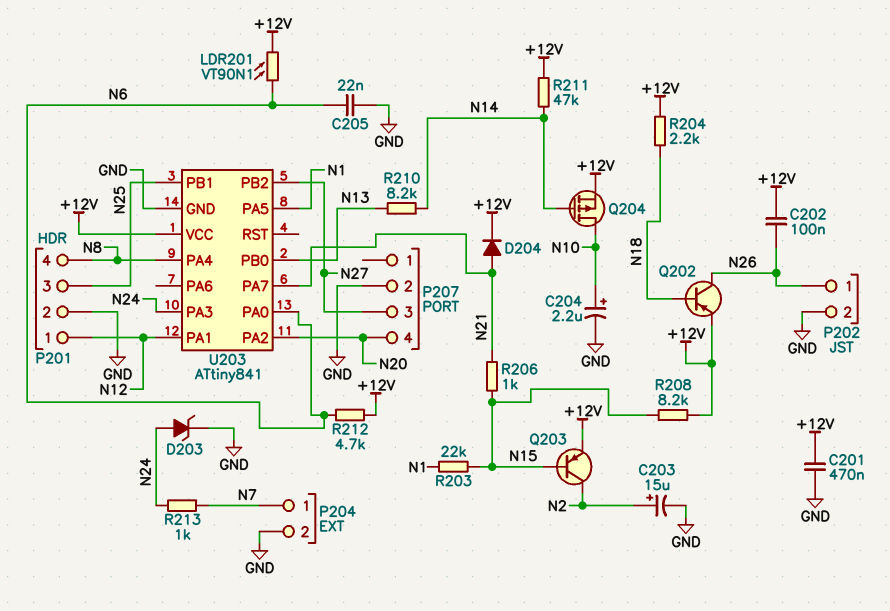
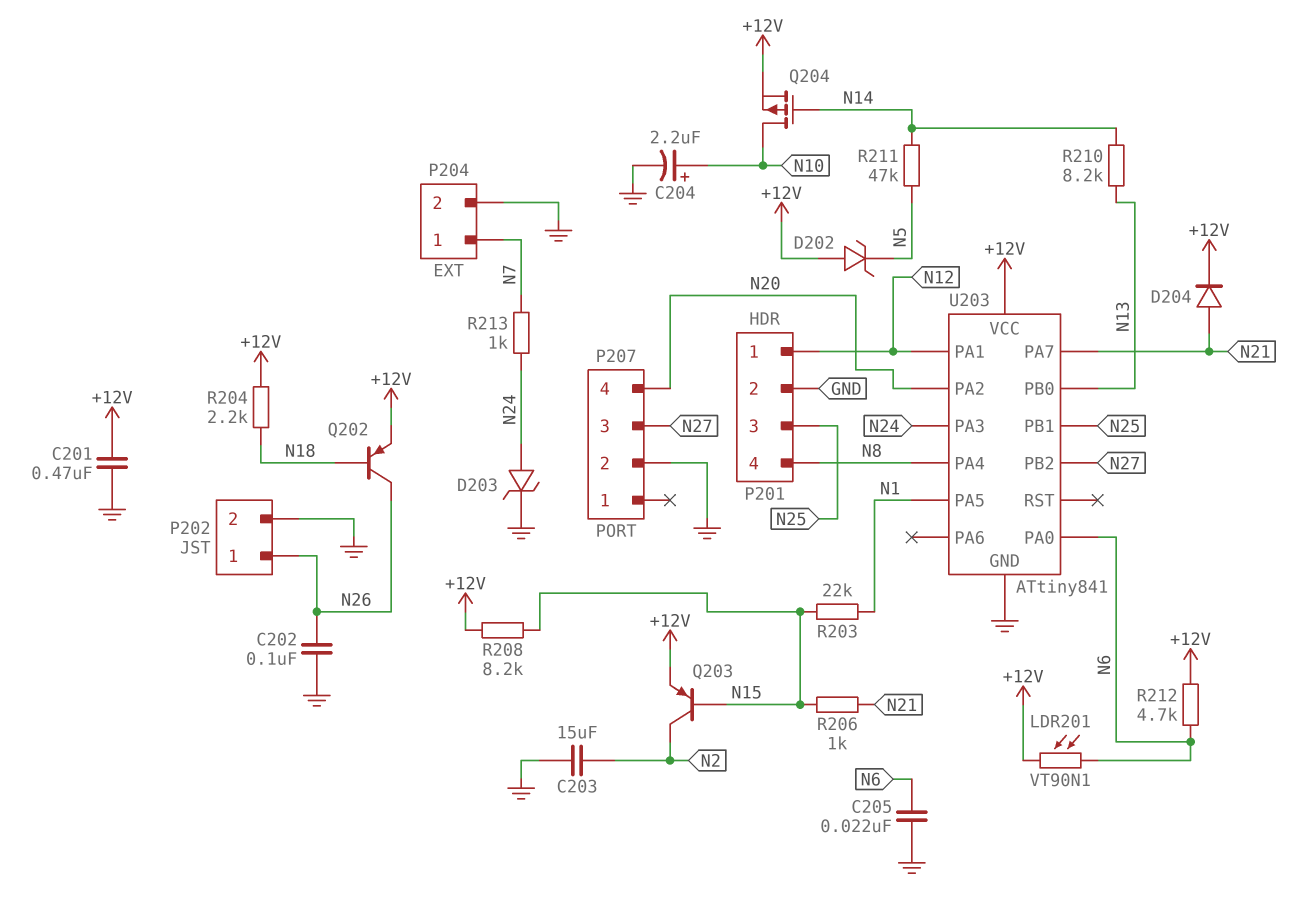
C202: 100nF (+12V, N26) -> 100nF (GND, N26)
C203: 15uF (plus N2, minus GND) -> 15uF (GND, N2)
D202: none -> zener (A +12V, K N5)
R211: 47k (+12V, N14) -> 47k (N5, N14)

